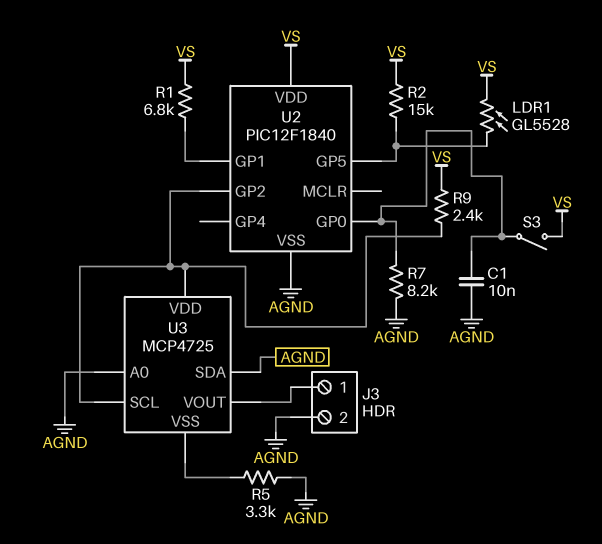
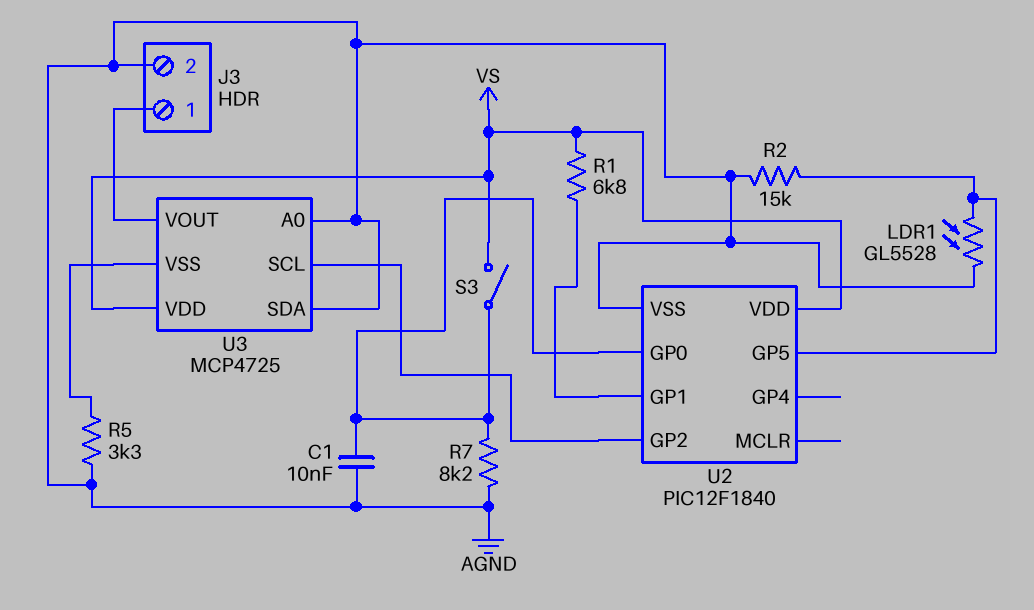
LDR1: GL5528 (U2/GP5, VS) -> GL5528 (AGND, U2/GP5)
R2: 15k (U2/GP5, VS) -> 15k (AGND, U2/GP5)
R9: 2.4k (U2/GP2, VS) -> none
U3 pin VDD: U2/GP2 -> VS

